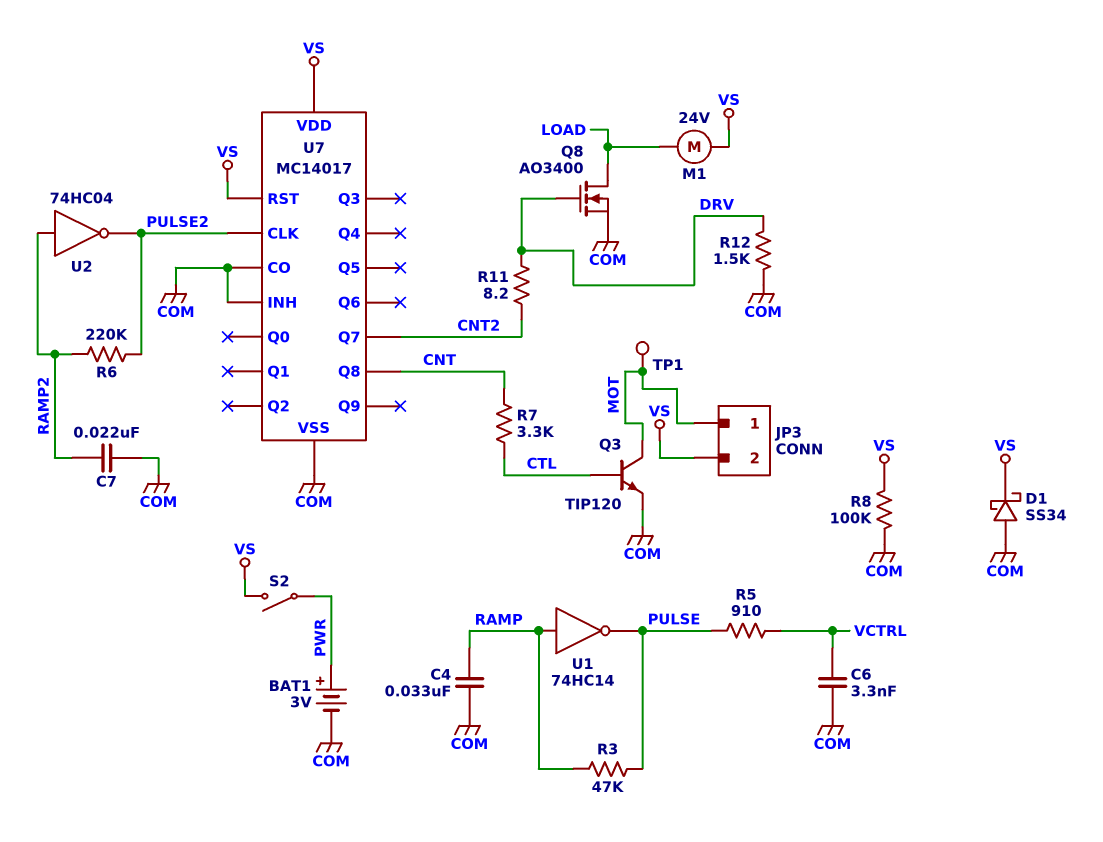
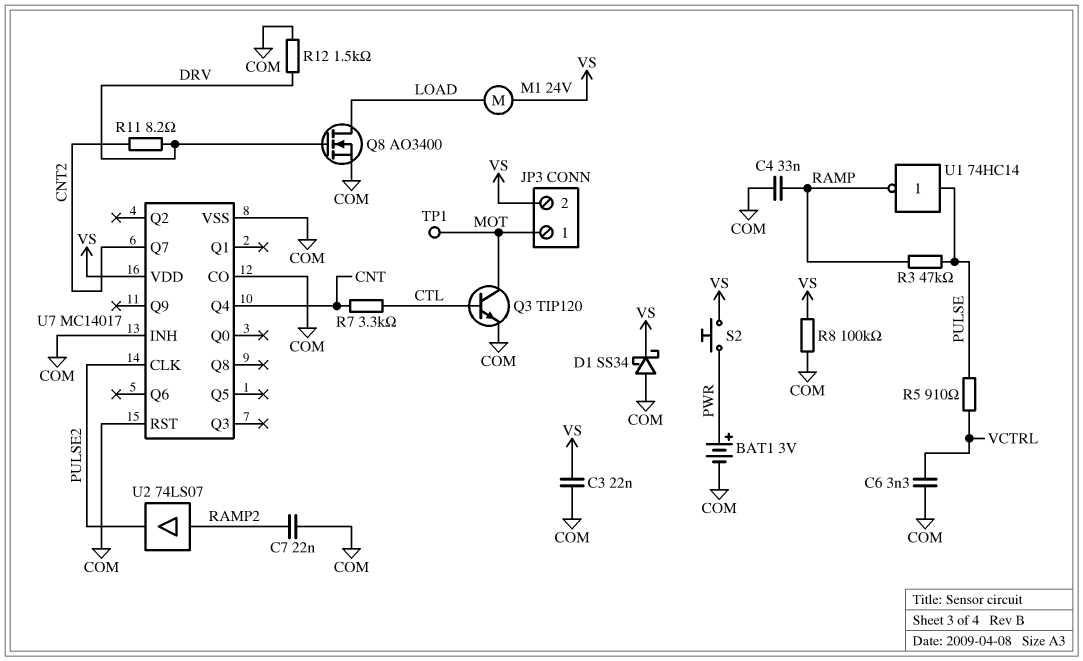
C3: none -> 22nF (COM, VS)
R6: 220k (PULSE2, RAMP2) -> none
S2: switch (PWR, VS) -> button (PWR, VS)
U1: NOT 74HC14 (in RAMP, out PULSE) -> NOT 74HC14 (in PULSE, out RAMP)
U2: NOT 74HC04 (in RAMP2, out PULSE2) -> buffer 74LS07 (in RAMP2, out PULSE2)
U7 pin Q4: none -> CNT
U7 pin Q8: CNT -> none
U7 pin RST: VS -> COM

